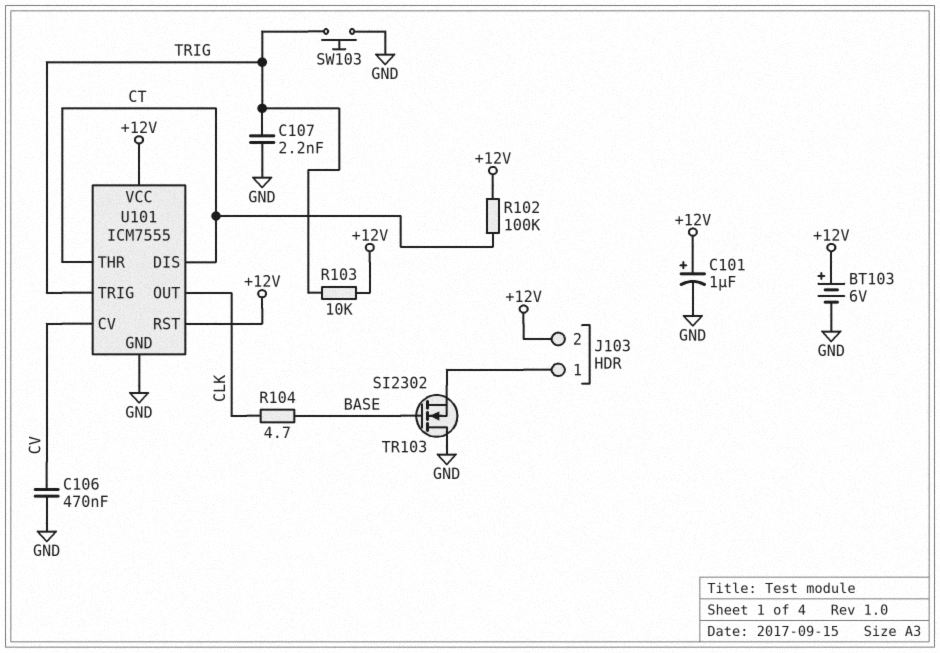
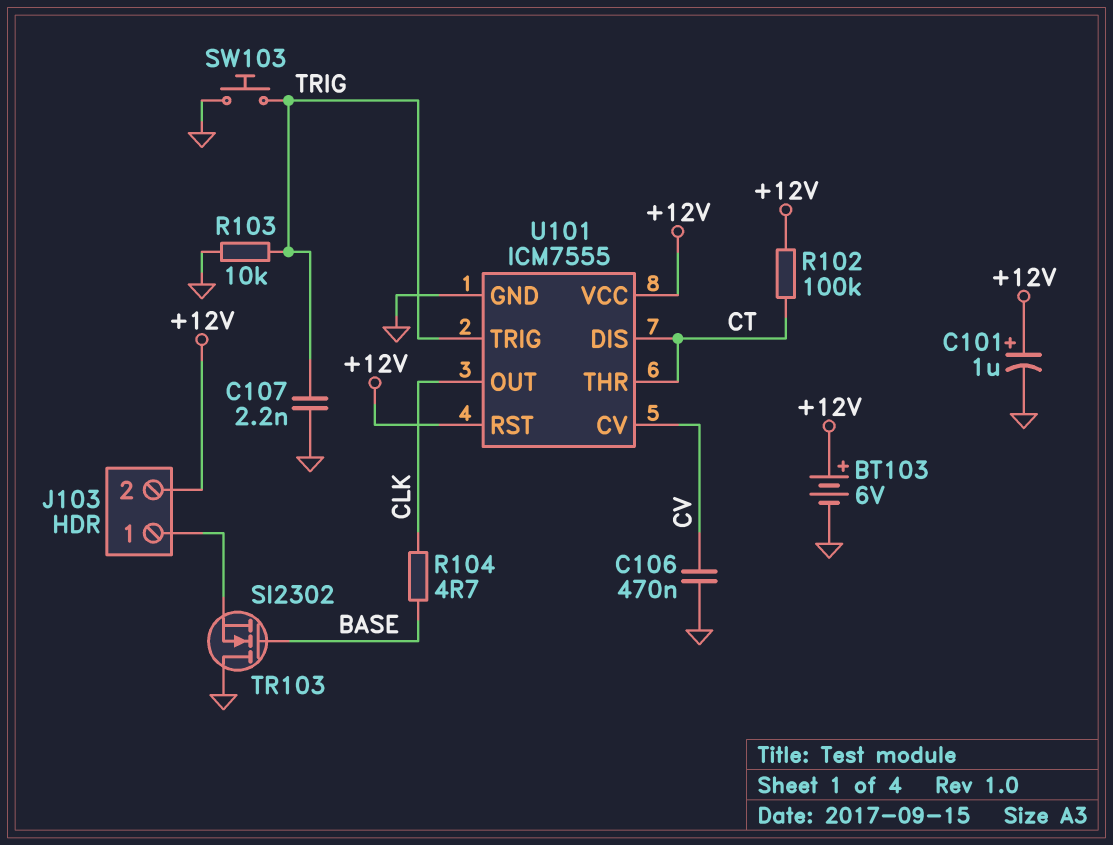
R103: 10k (+12V, TRIG) -> 10k (GND, TRIG)

